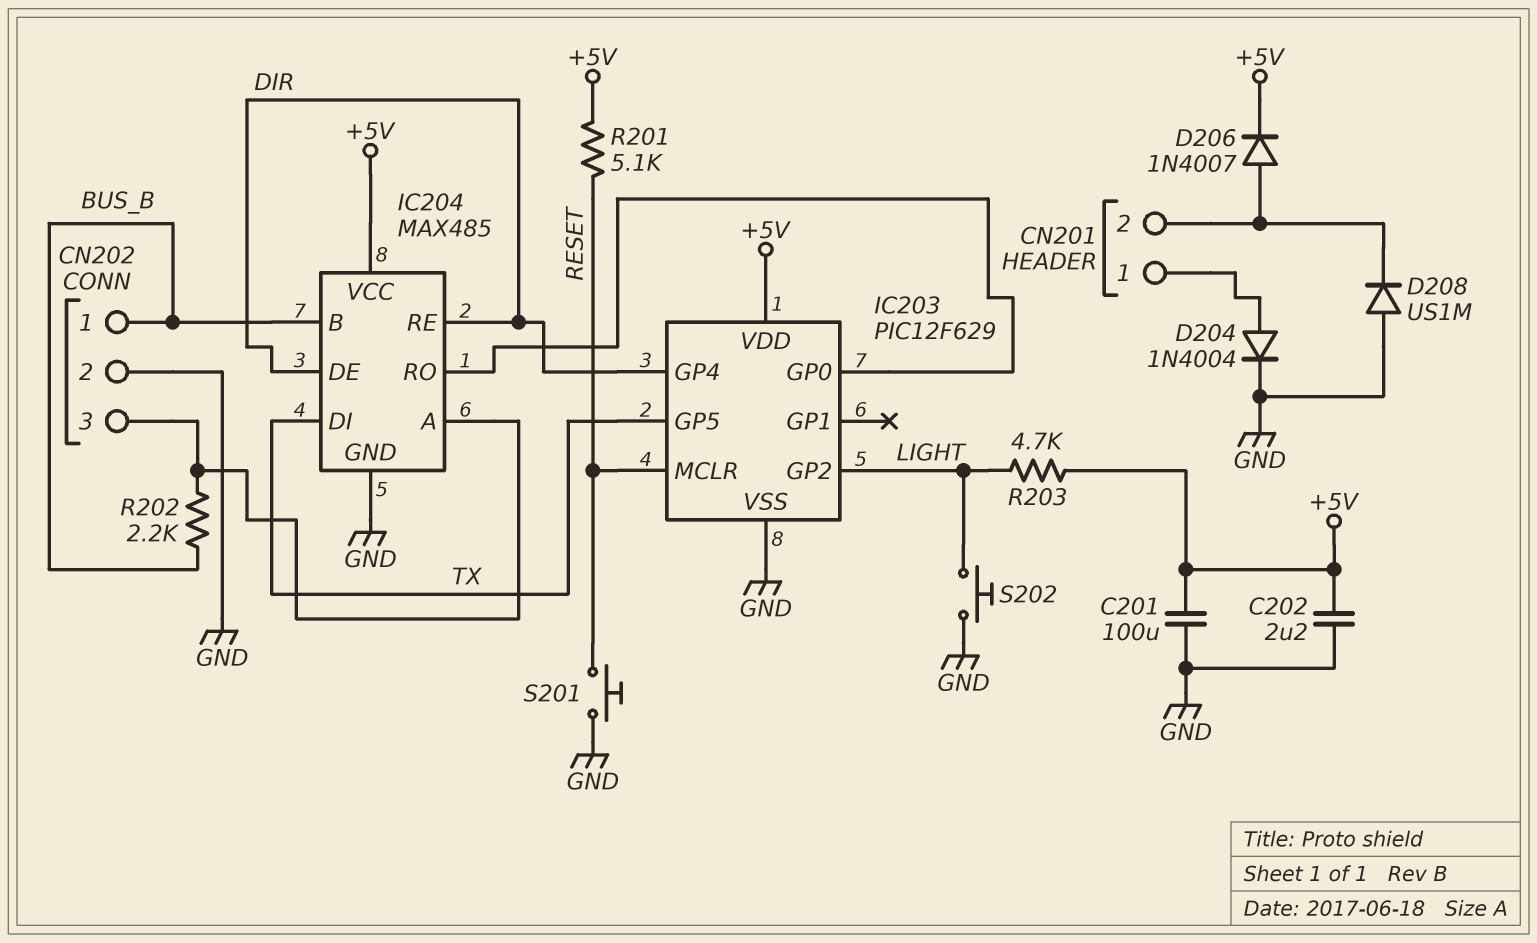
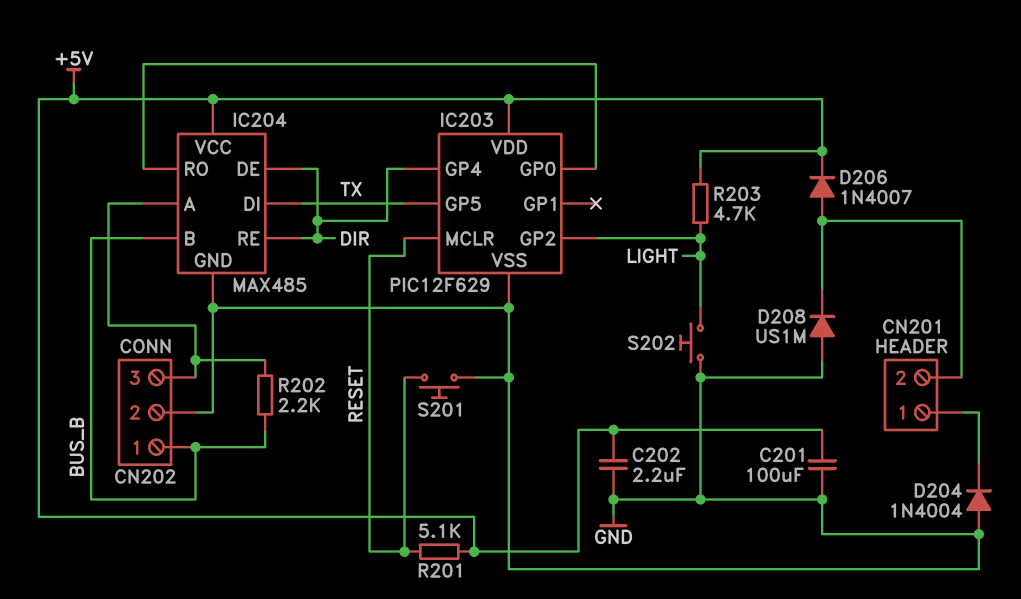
D204: diode 1N4004 (A CN201/1, K GND) -> diode 1N4004 (A GND, K CN201/1)

